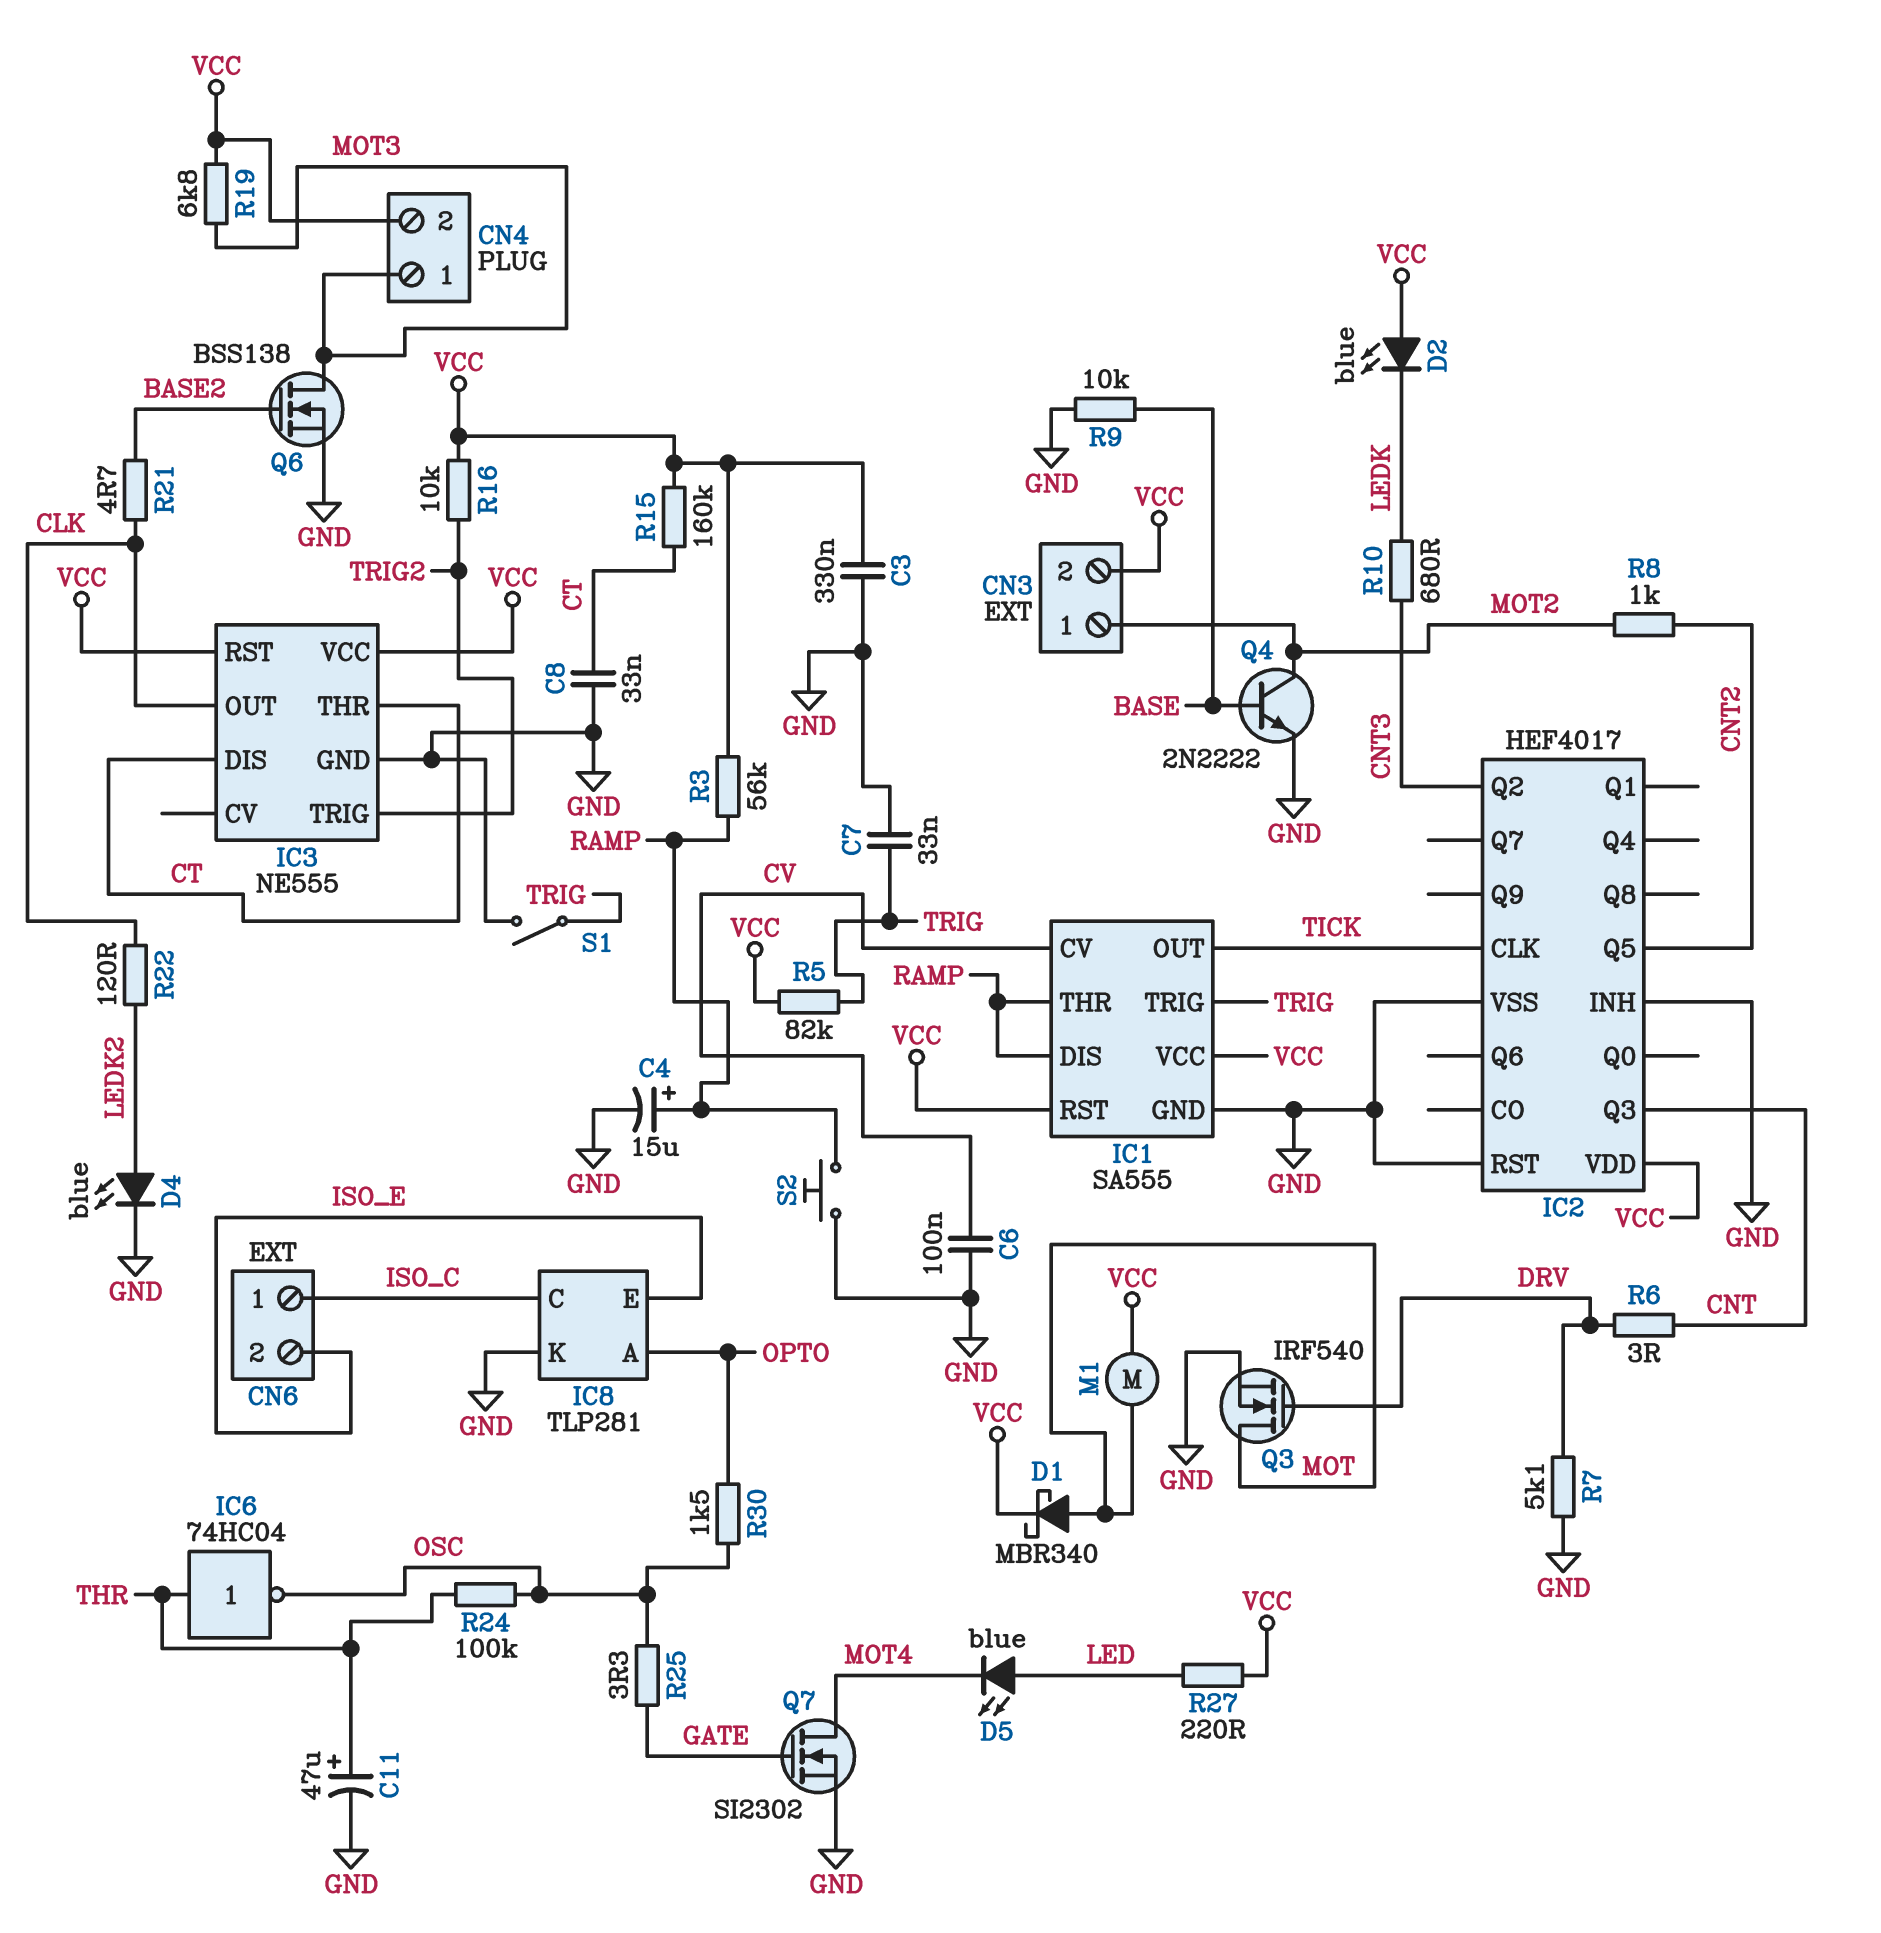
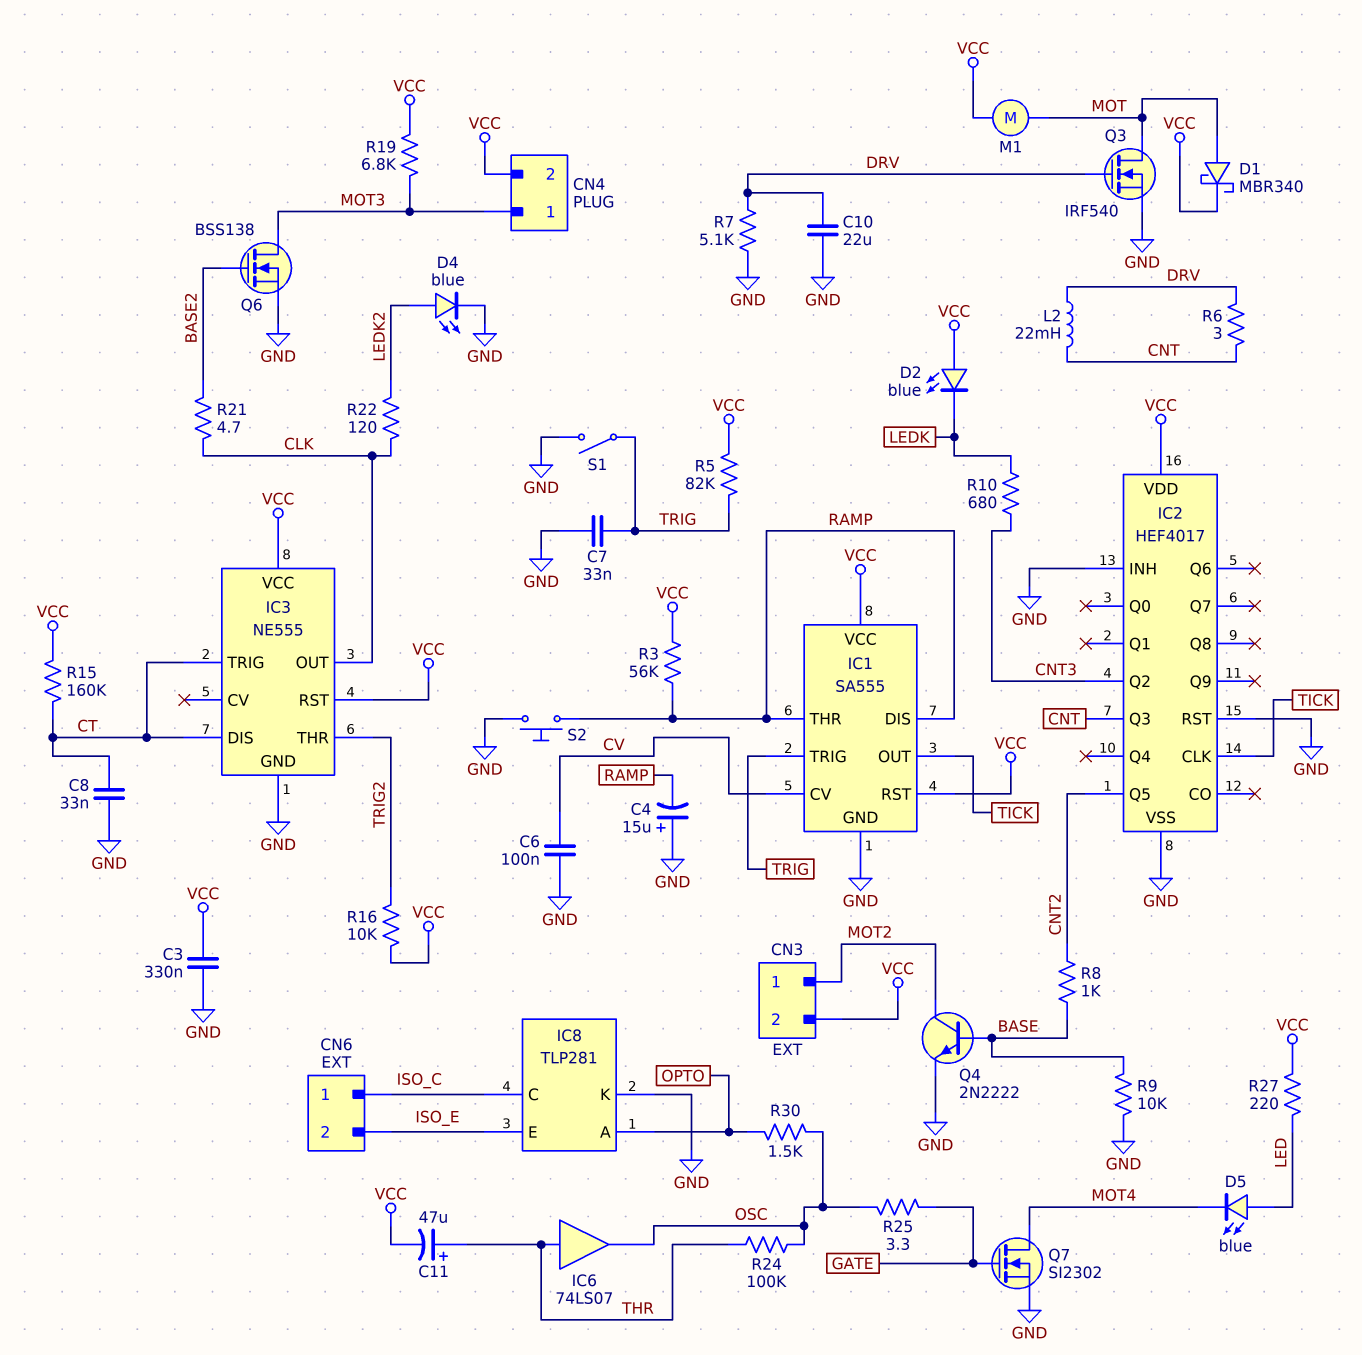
C4: 15uF (plus RAMP, minus GND) -> 15uF (plus GND, minus RAMP)
C10: none -> 22uF (DRV, GND)
C11: 47uF (plus THR, minus GND) -> 47uF (plus THR, minus VCC)
IC3 pin THR: CT -> TRIG2
IC3 pin TRIG: TRIG2 -> CT
IC6: NOT 74HC04 (in THR, out OSC) -> buffer 74LS07 (in THR, out OSC)
L2: none -> 22mH (CNT, DRV)
R8: 1k (CNT2, MOT2) -> 1k (BASE, CNT2)

